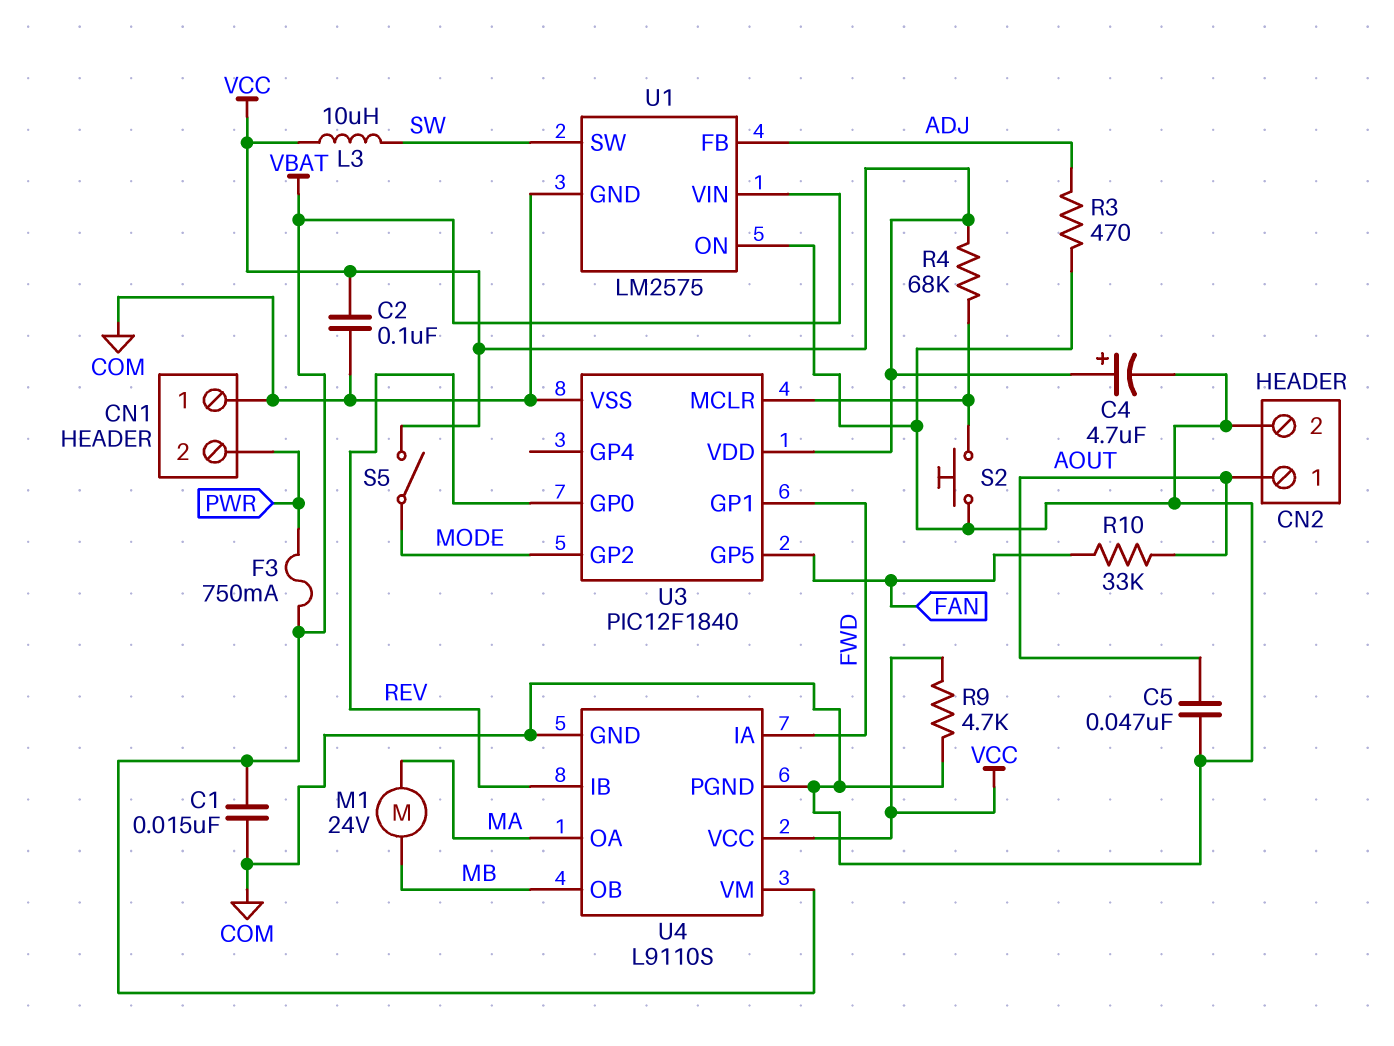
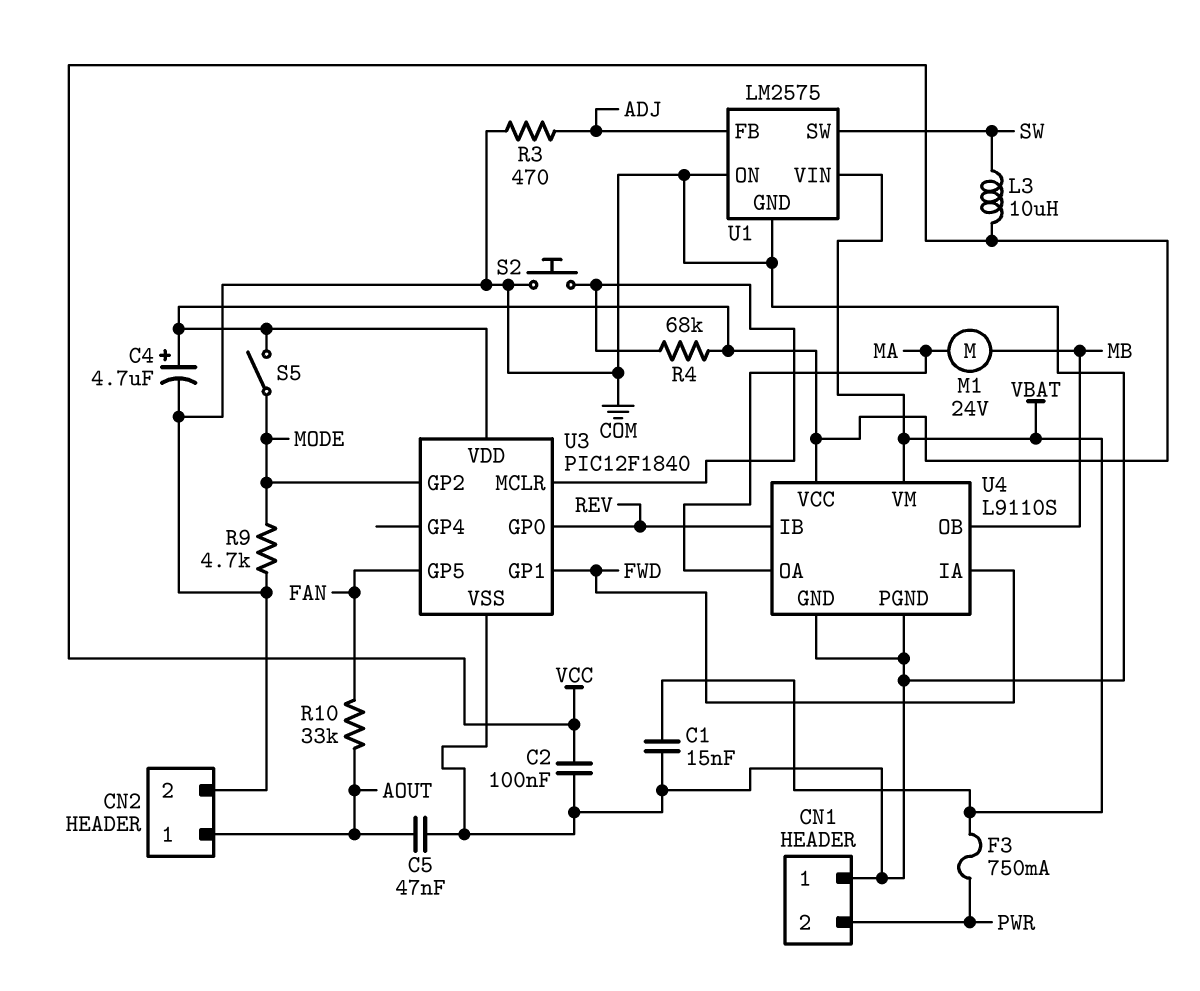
R9: 4.7k (COM, VCC) -> 4.7k (COM, MODE)

